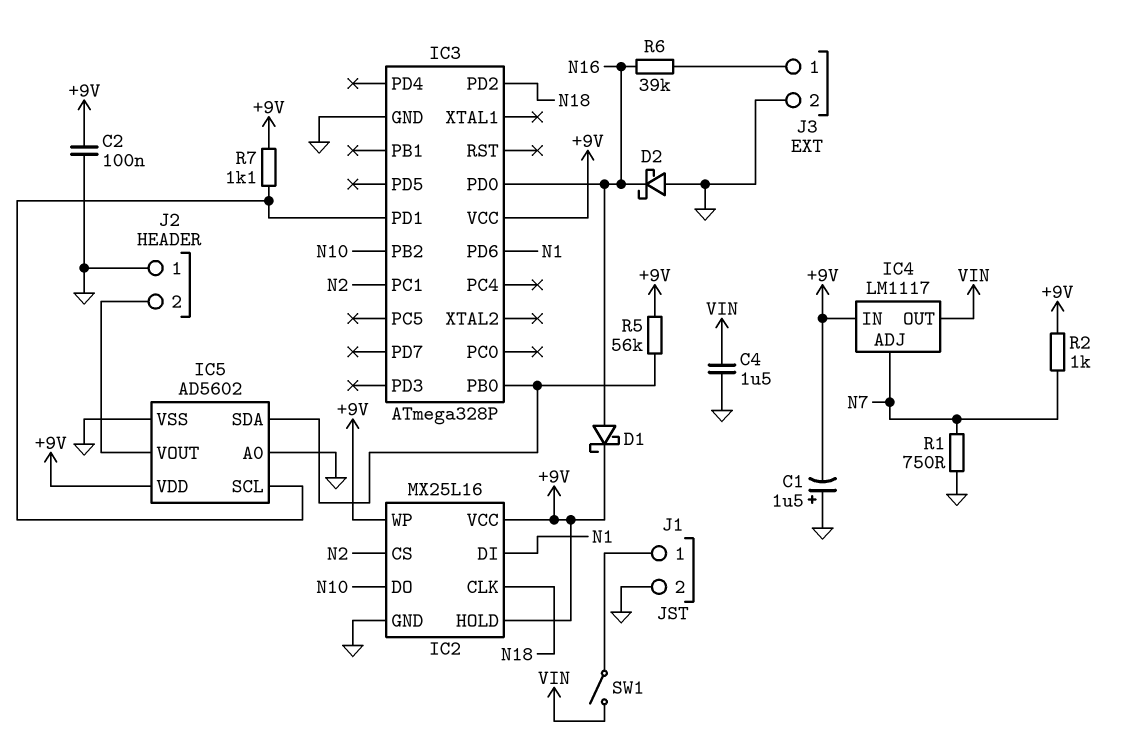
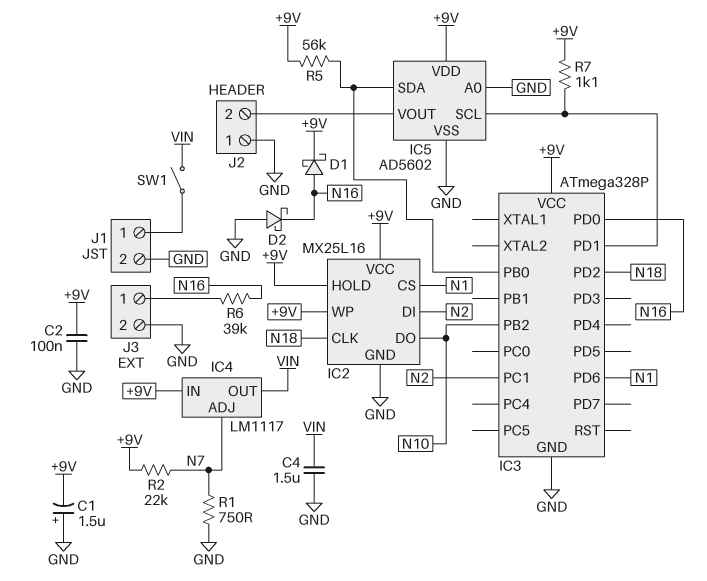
IC2 pin CS: N2 -> N1
IC2 pin DI: N1 -> N2
R2: 1k (+9V, N7) -> 22k (+9V, N7)

